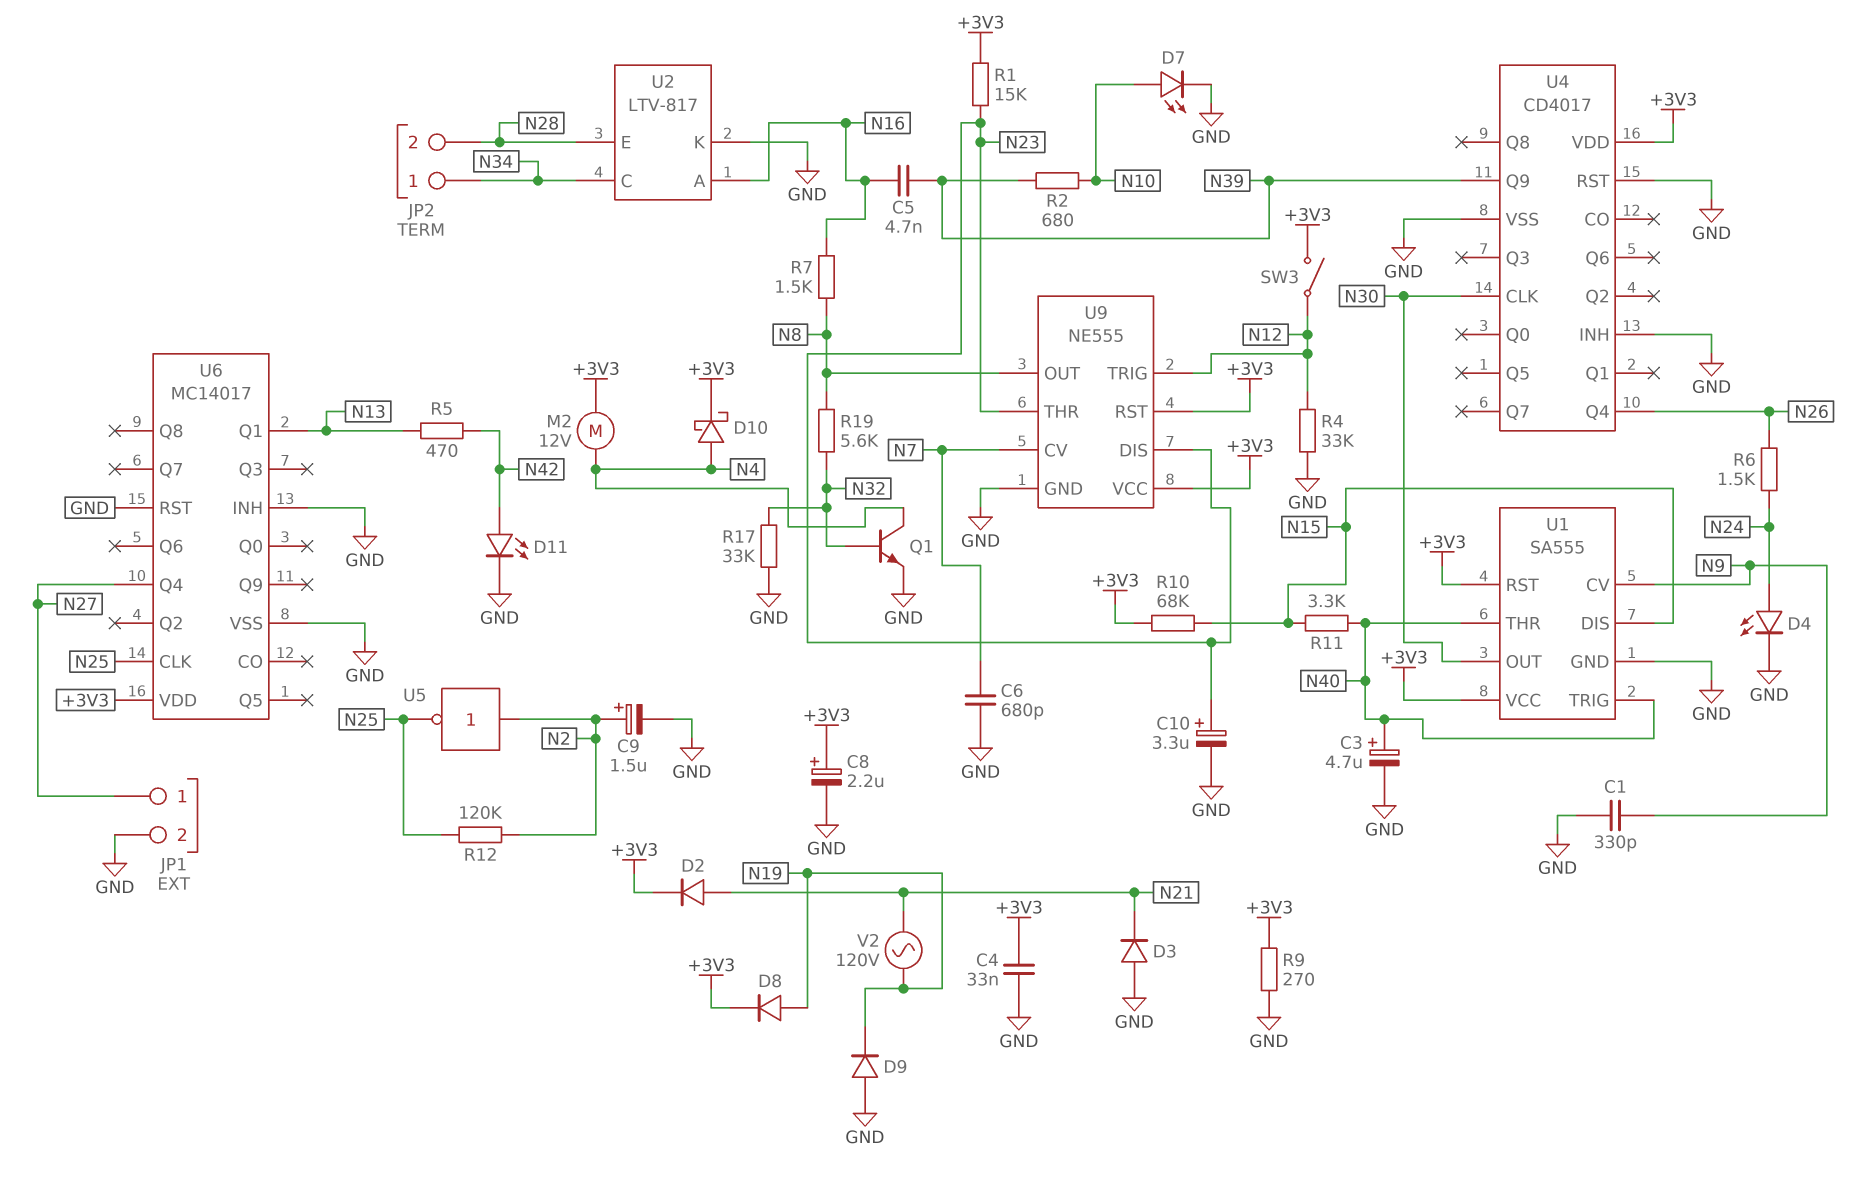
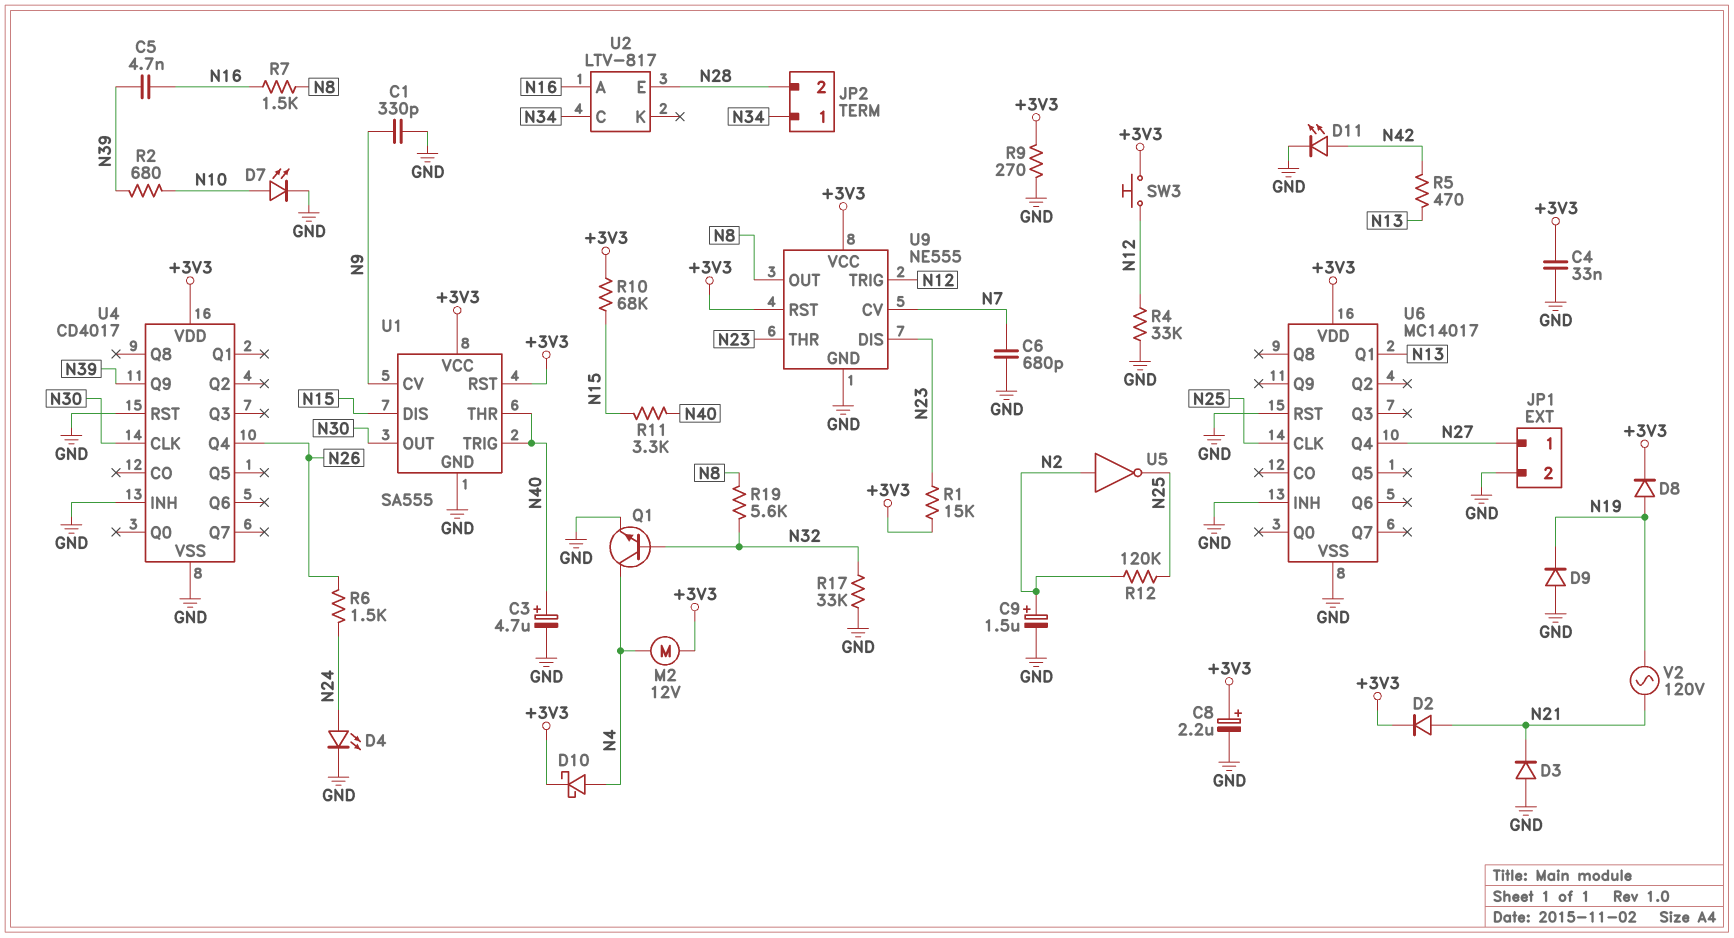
C10: 3.3uF (plus N23, minus GND) -> none
SW3: switch (+3V3, N12) -> button (+3V3, N12)
U2 pin K: GND -> none

